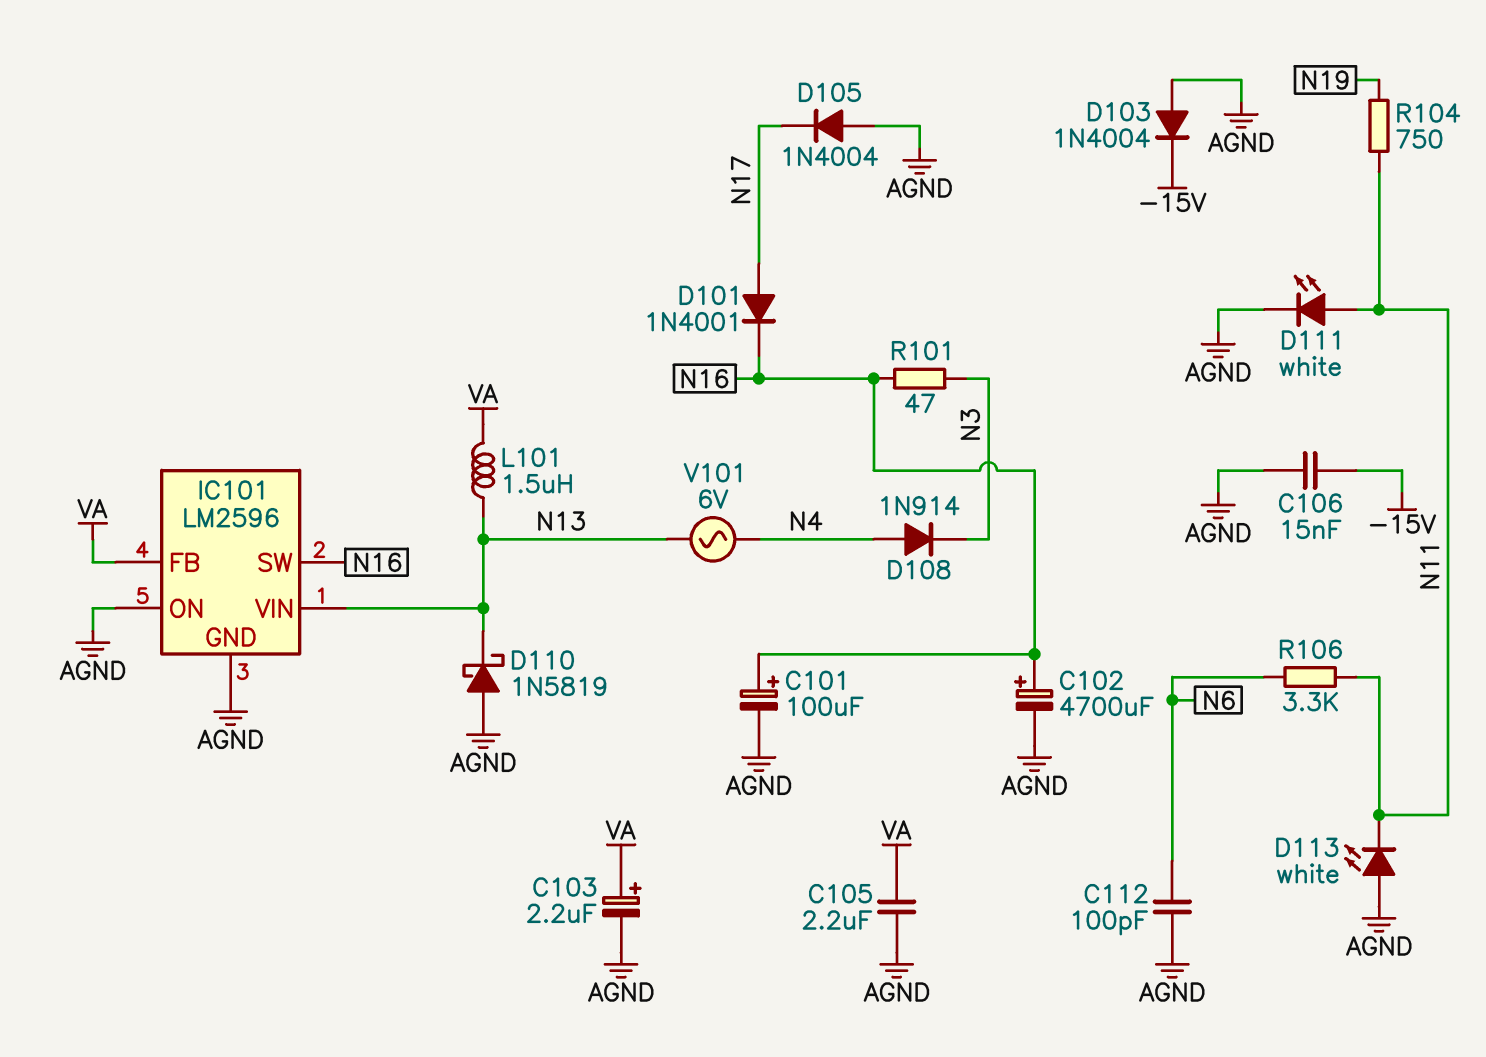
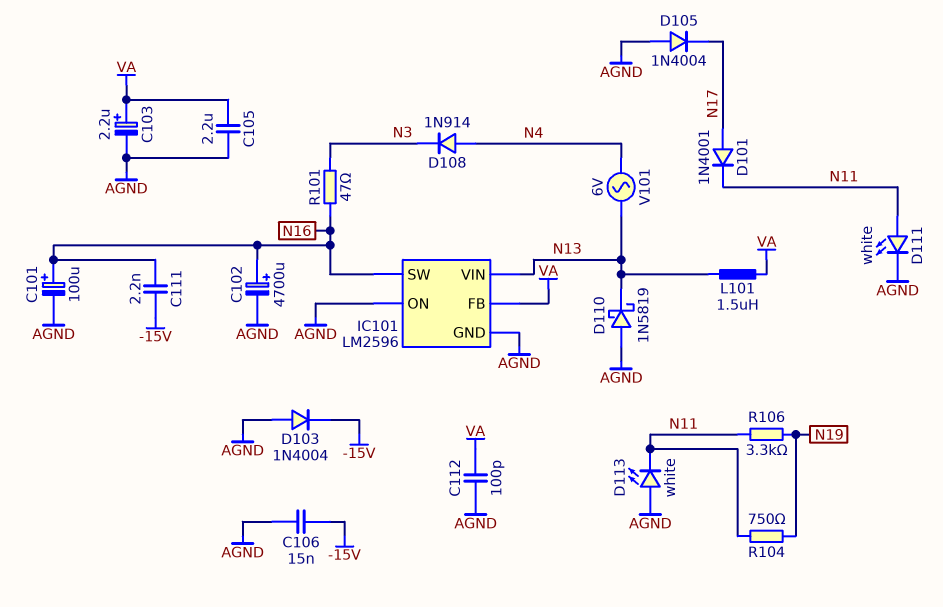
C111: none -> 2.2nF (-15V, N16)
C112: 100pF (AGND, N6) -> 100pF (AGND, VA)
D101: diode 1N4001 (A N17, K N16) -> diode 1N4001 (A N17, K N11)
R106: 3.3k (N6, N11) -> 3.3k (N11, N19)

